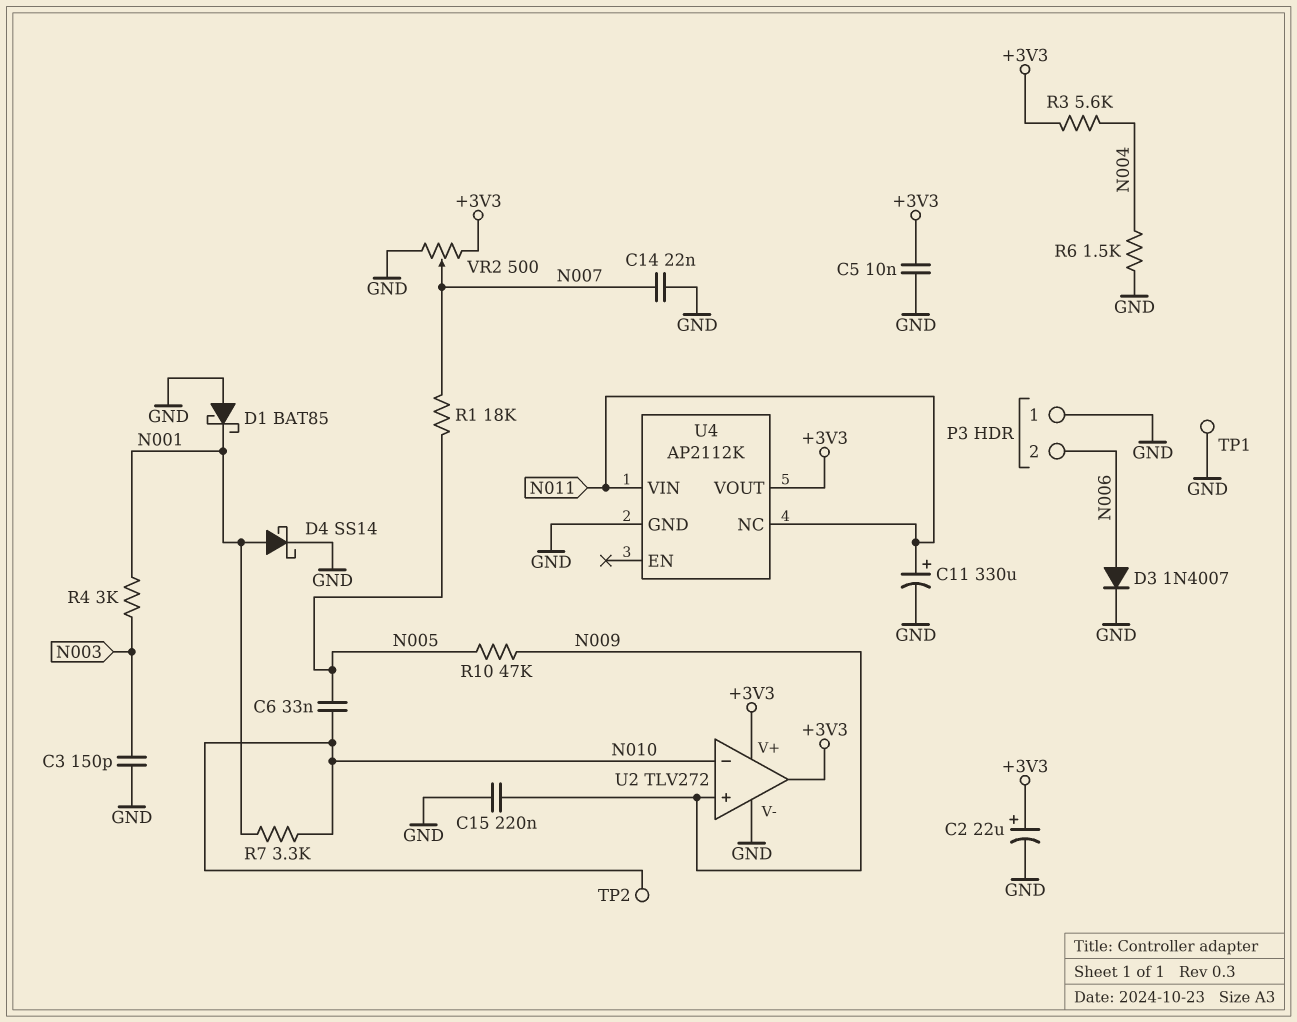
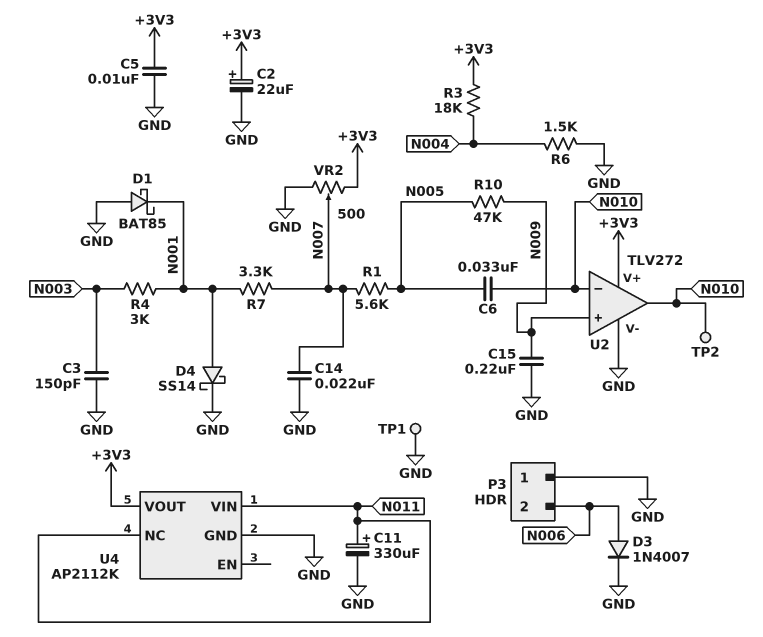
R1: 18k (N005, N007) -> 5.6k (N005, N007)
R3: 5.6k (+3V3, N004) -> 18k (+3V3, N004)
R7: 3.3k (N001, N010) -> 3.3k (N001, N007)
U2 pin out: +3V3 -> N010

